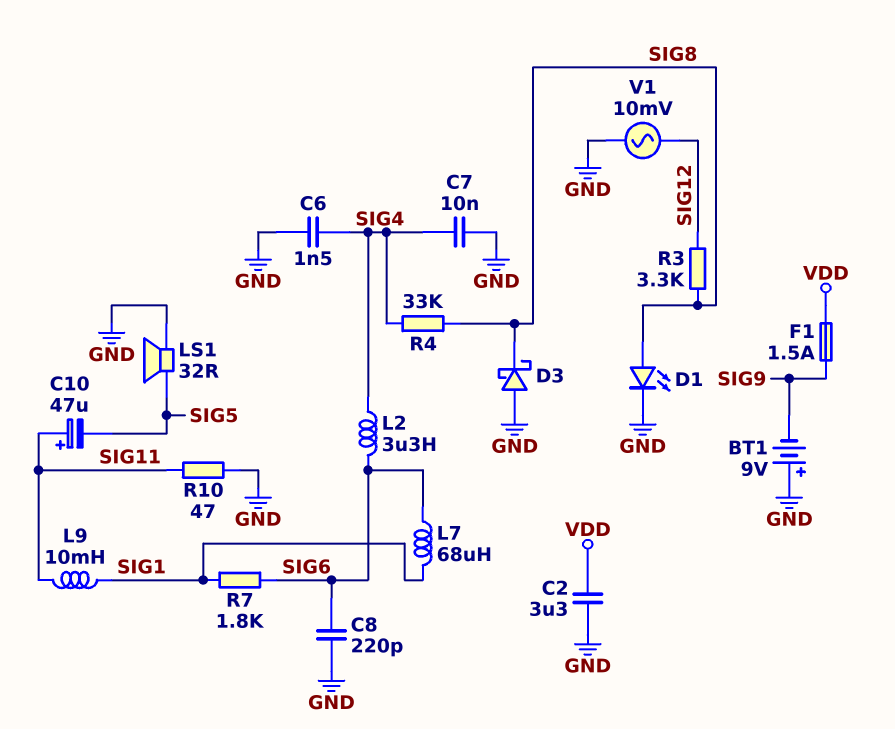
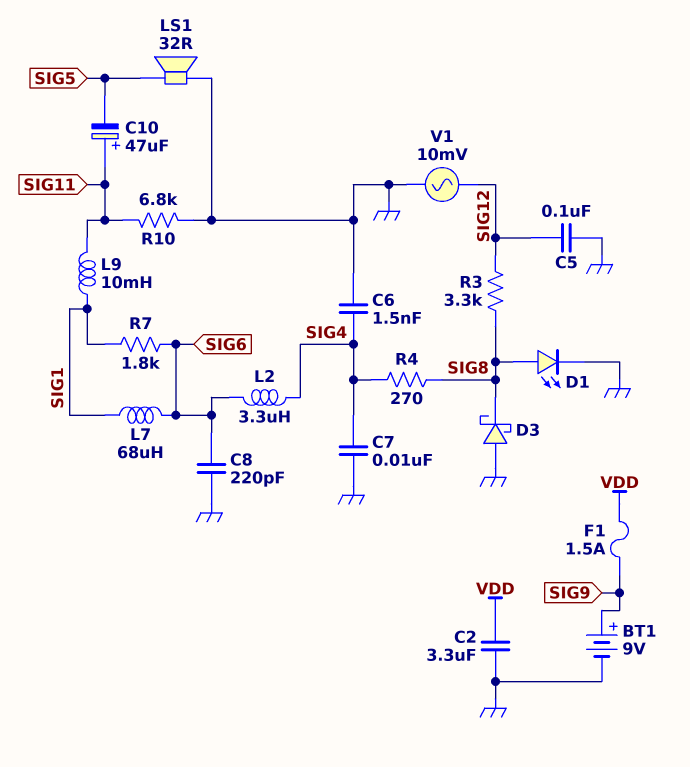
BT1: 9V (plus GND, minus SIG9) -> 9V (plus SIG9, minus GND)
C5: none -> 100nF (GND, SIG12)
R4: 33k (SIG4, SIG8) -> 270 (SIG4, SIG8)
R10: 47 (GND, SIG11) -> 6.8k (GND, SIG11)

